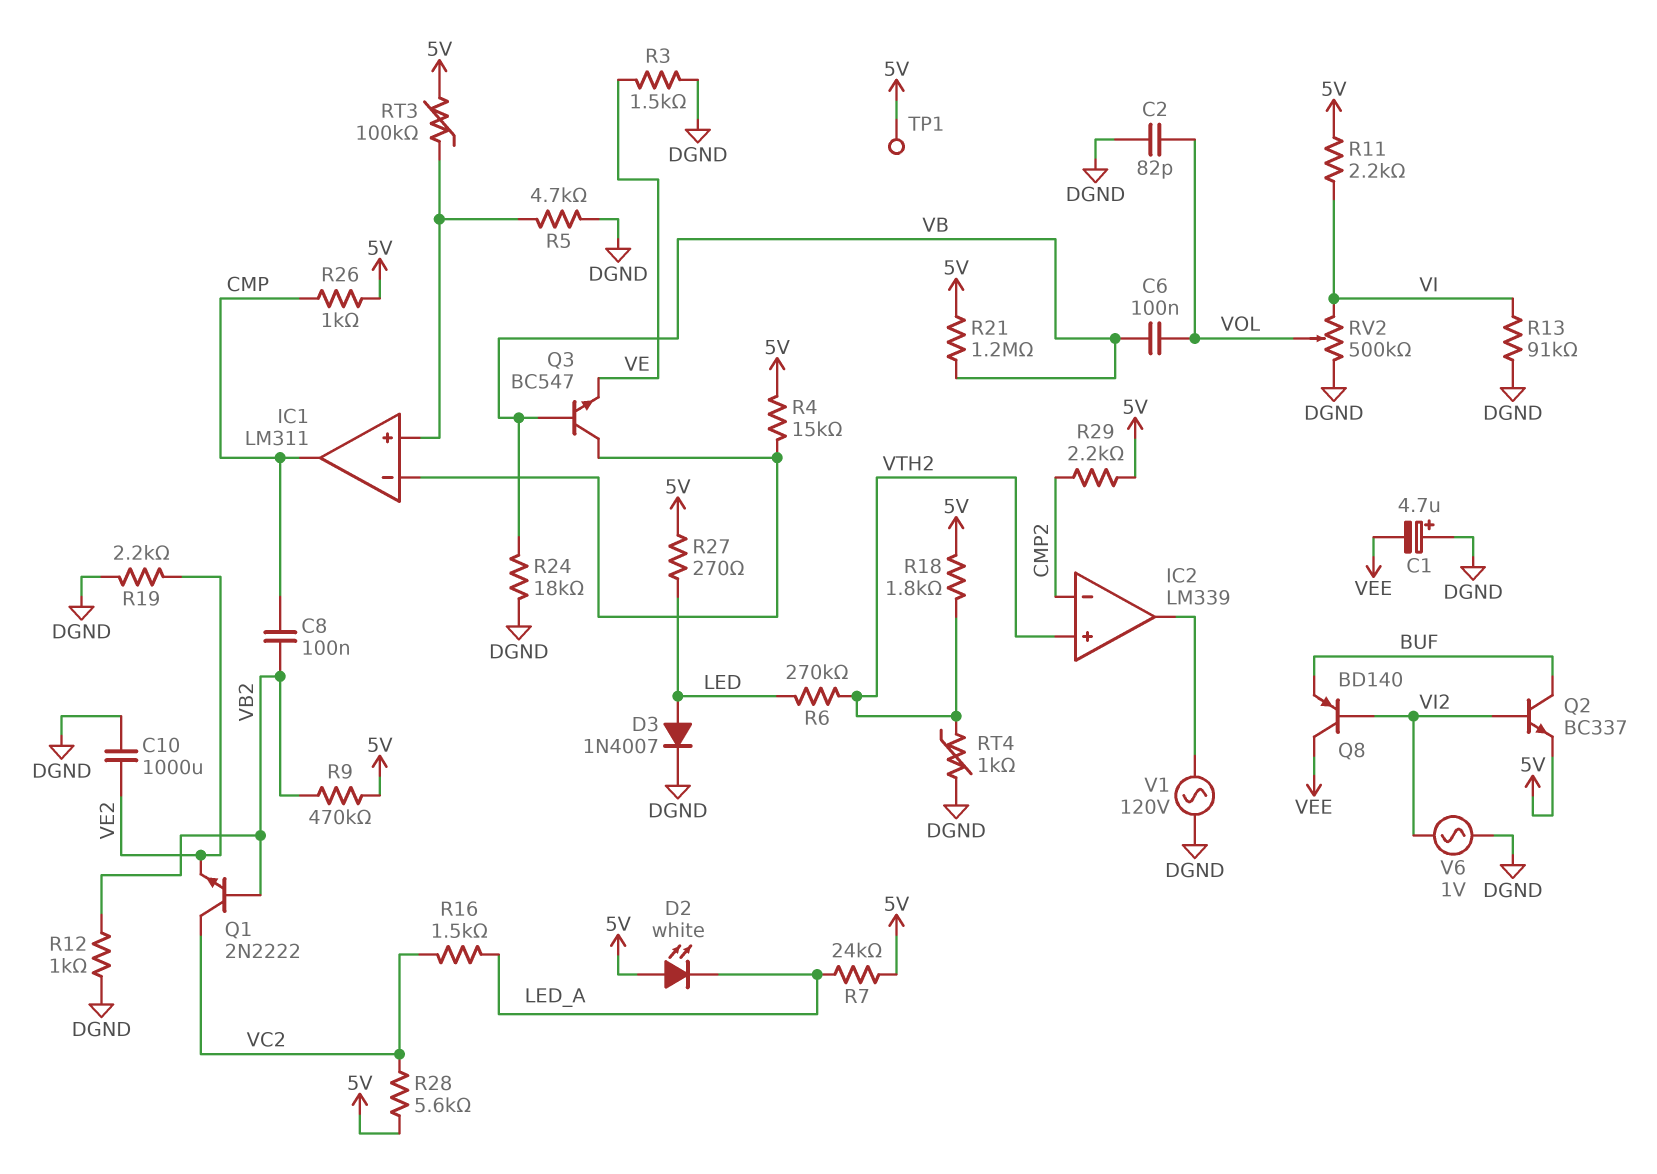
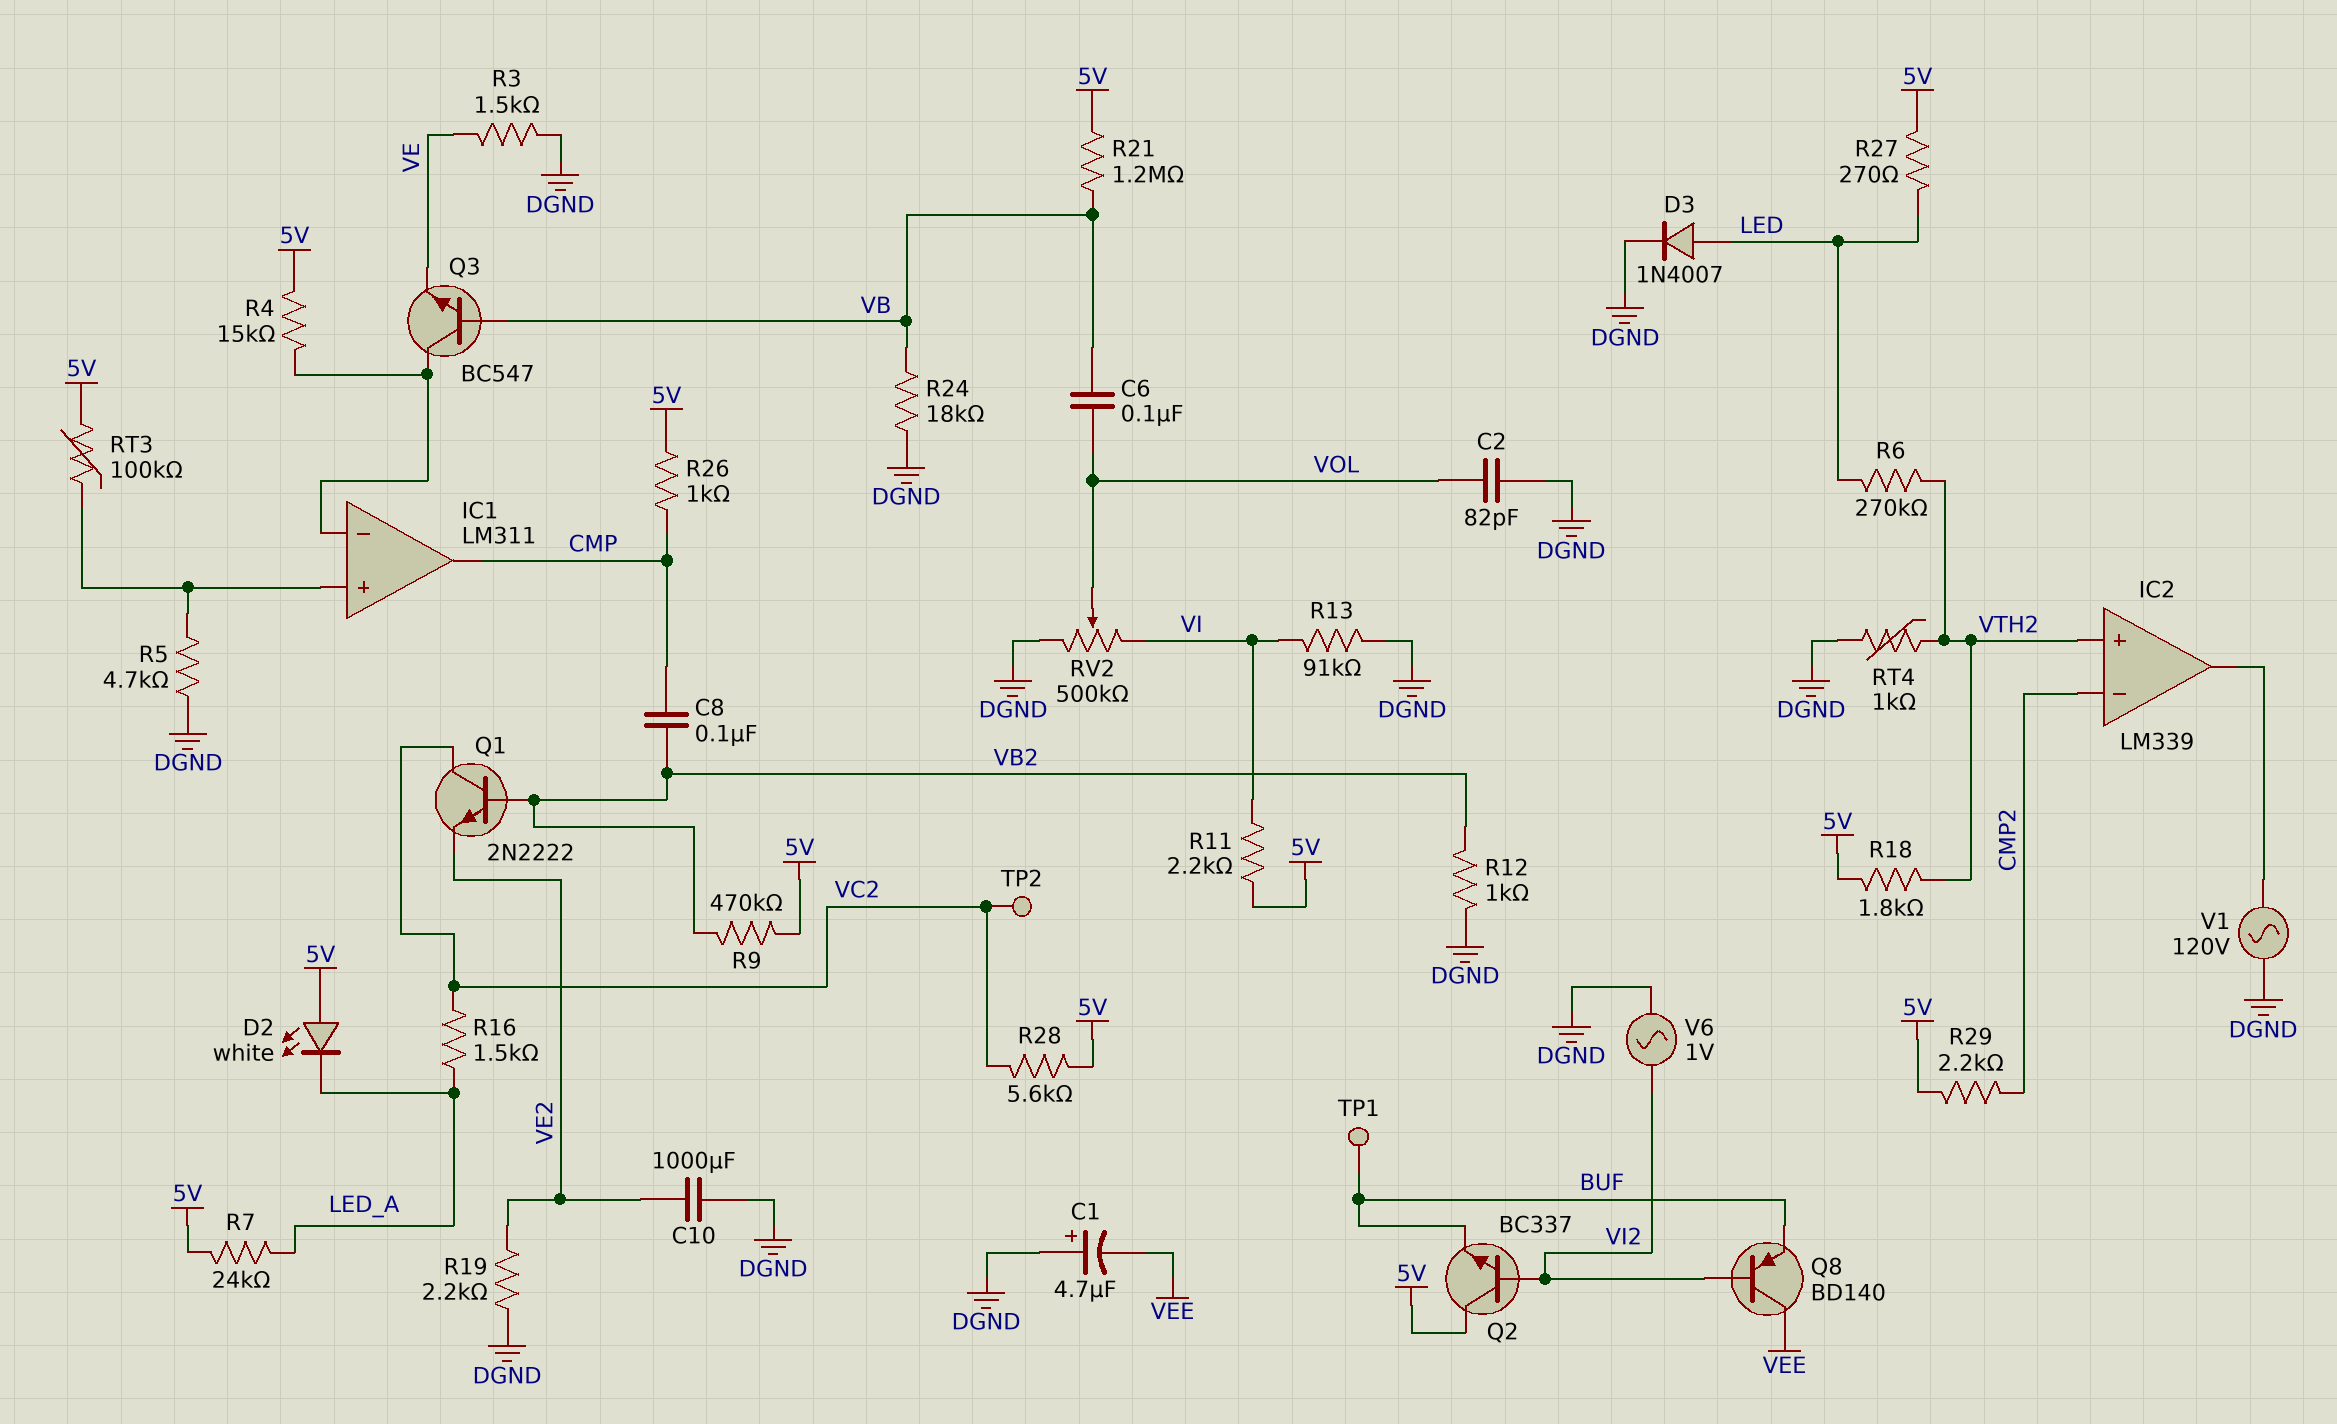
Q2: NPN BC337 (B VI2, C BUF, E 5V) -> NPN BC337 (B VI2, C 5V, E BUF)
TP1: test point (5V) -> test point (BUF)
TP2: none -> test point (VC2)

